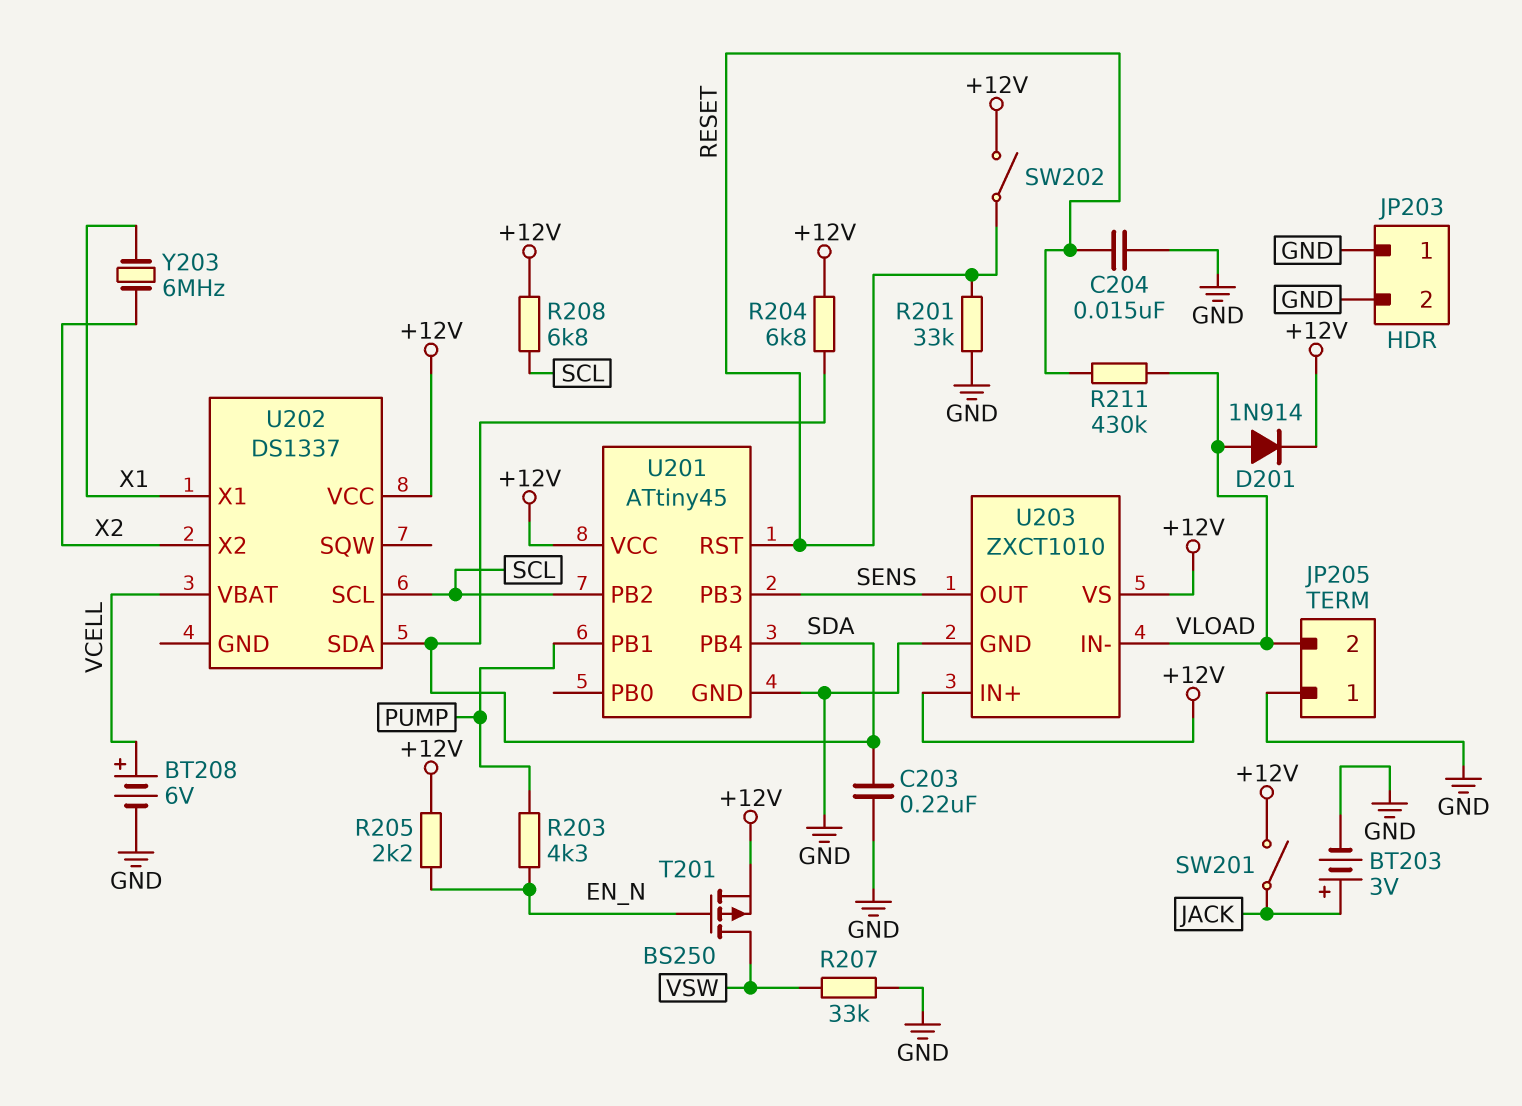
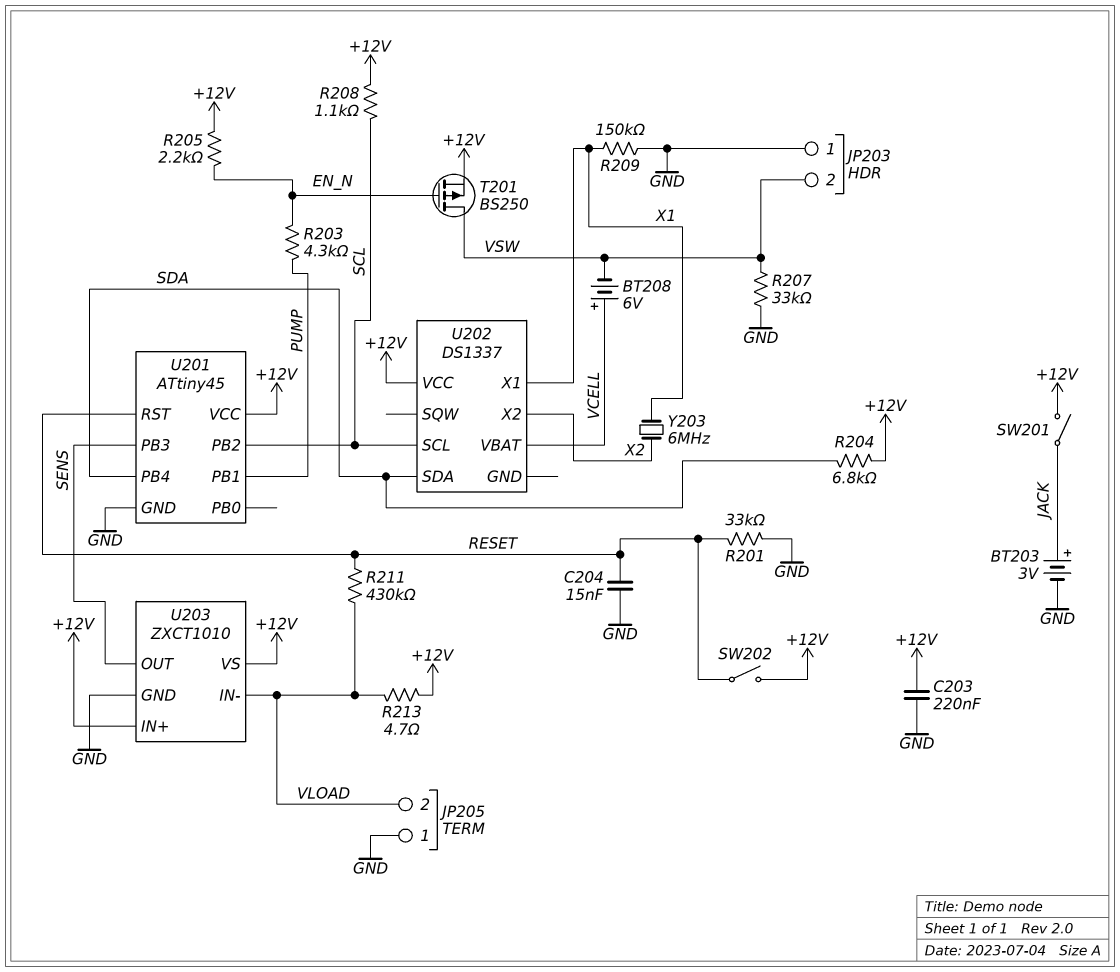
BT208: 6V (plus VCELL, minus GND) -> 6V (plus VCELL, minus VSW)
C203: 220nF (GND, SDA) -> 220nF (+12V, GND)
D201: diode 1N914 (A VLOAD, K +12V) -> none
JP203 pin 2: GND -> VSW
R208: 6.8k (+12V, SCL) -> 1.1k (+12V, SCL)
R209: none -> 150k (GND, X1)
R213: none -> 4.7 (+12V, VLOAD)

